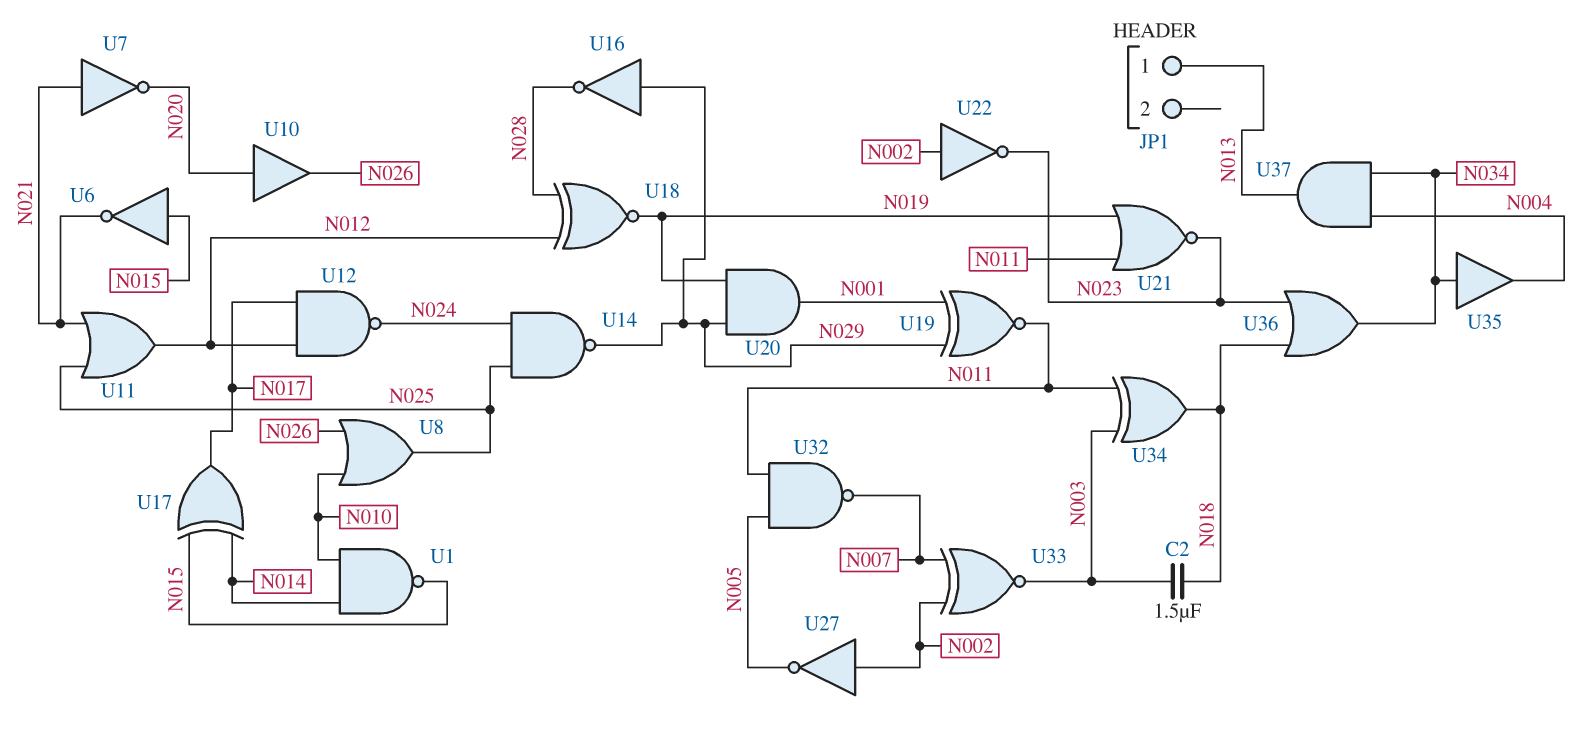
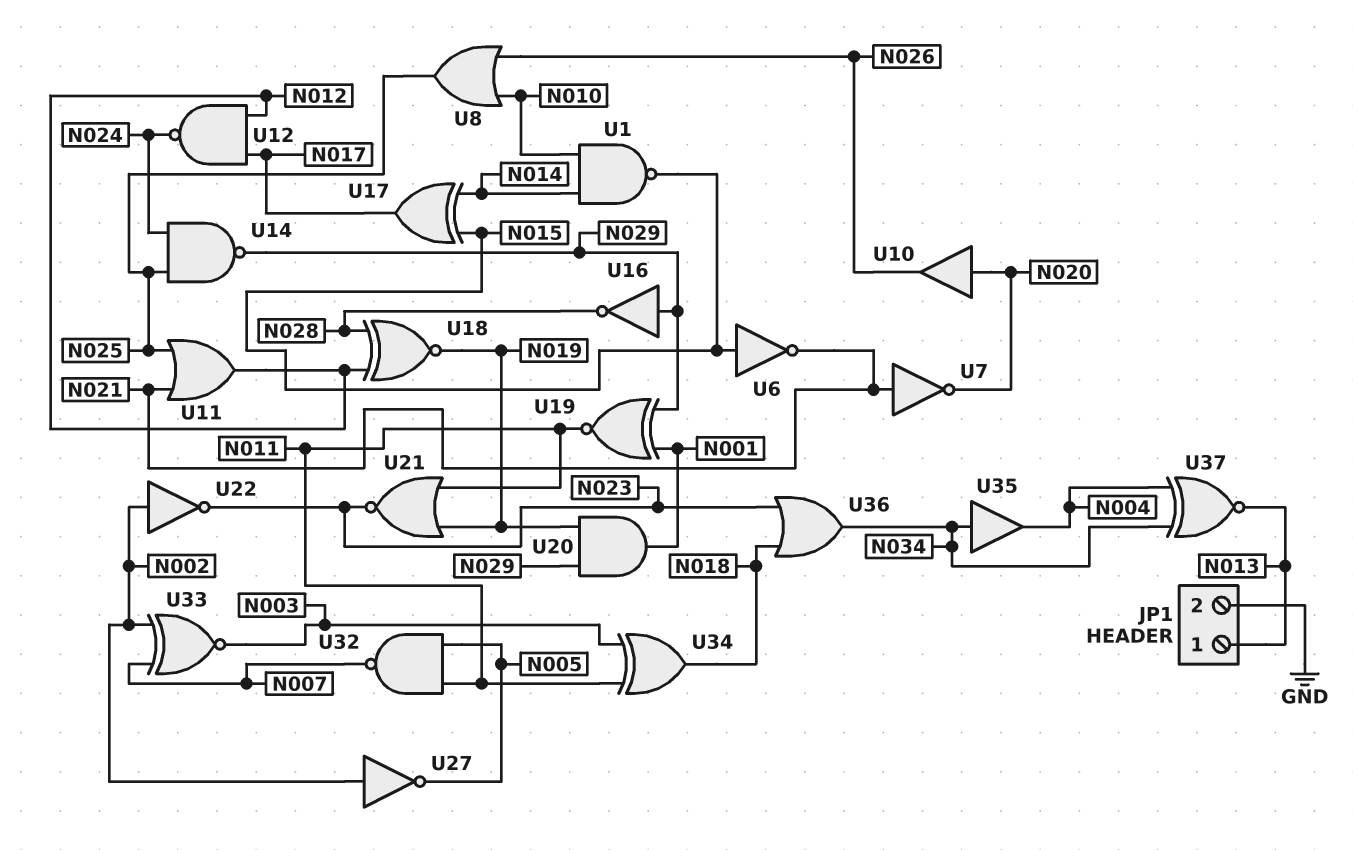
C2: 1.5uF (N003, N018) -> none
JP1 pin 2: none -> GND
U37: AND (in N004, in N034, out N013) -> XNOR (in N004, in N034, out N013)

